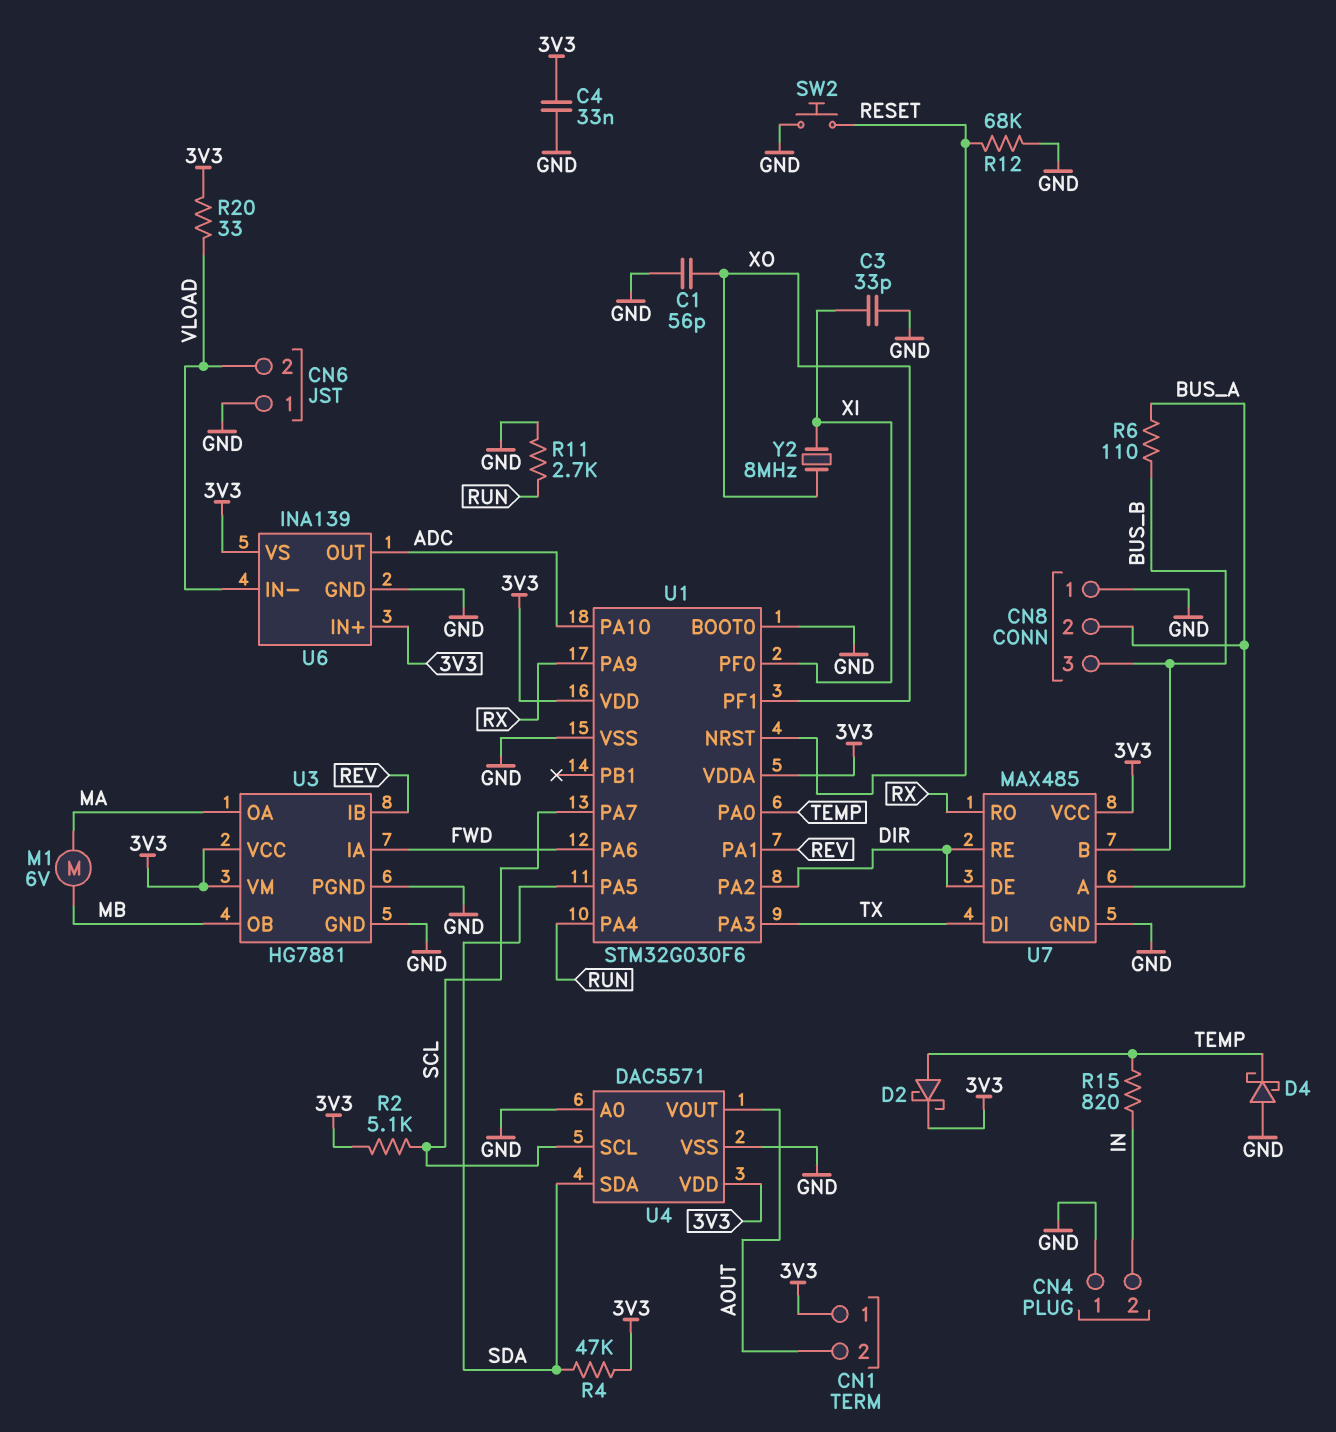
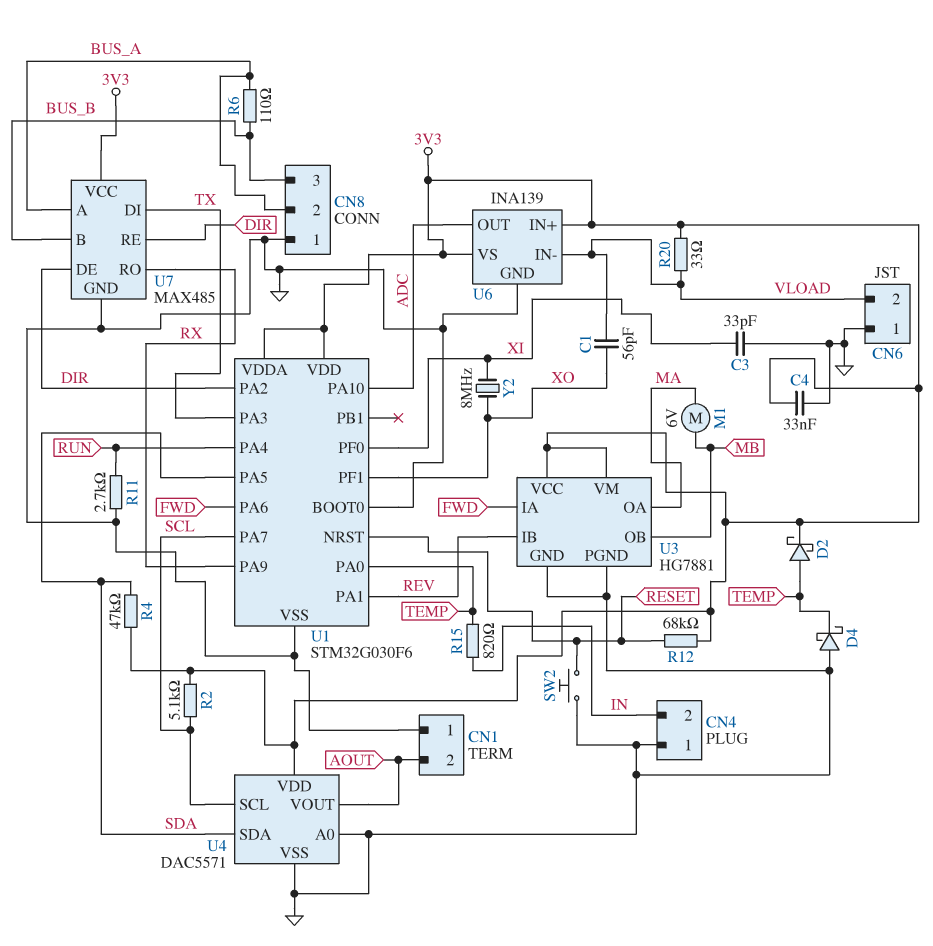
C1: 56pF (GND, XO) -> 56pF (VLOAD, XO)
CN1 pin 1: 3V3 -> GND
R12: 68k (GND, RESET) -> 68k (3V3, RESET)

